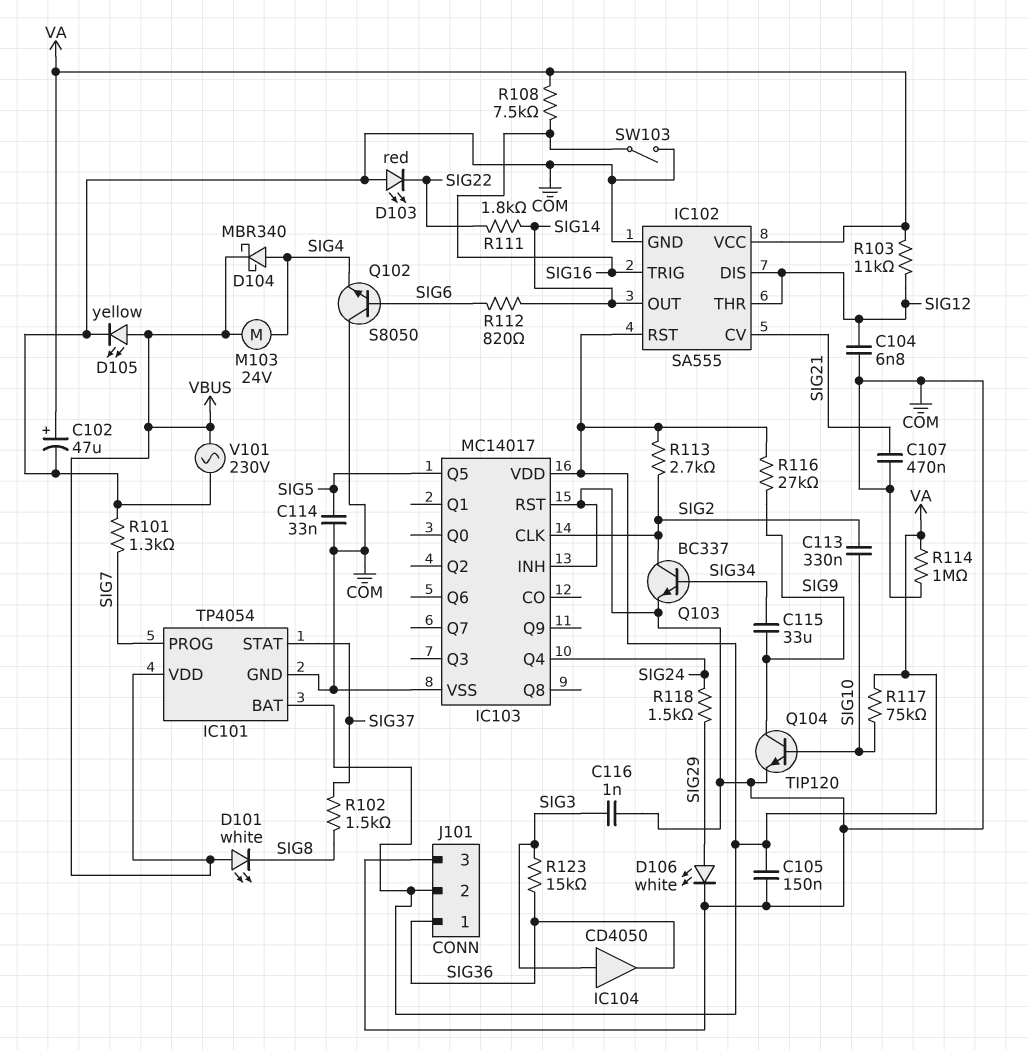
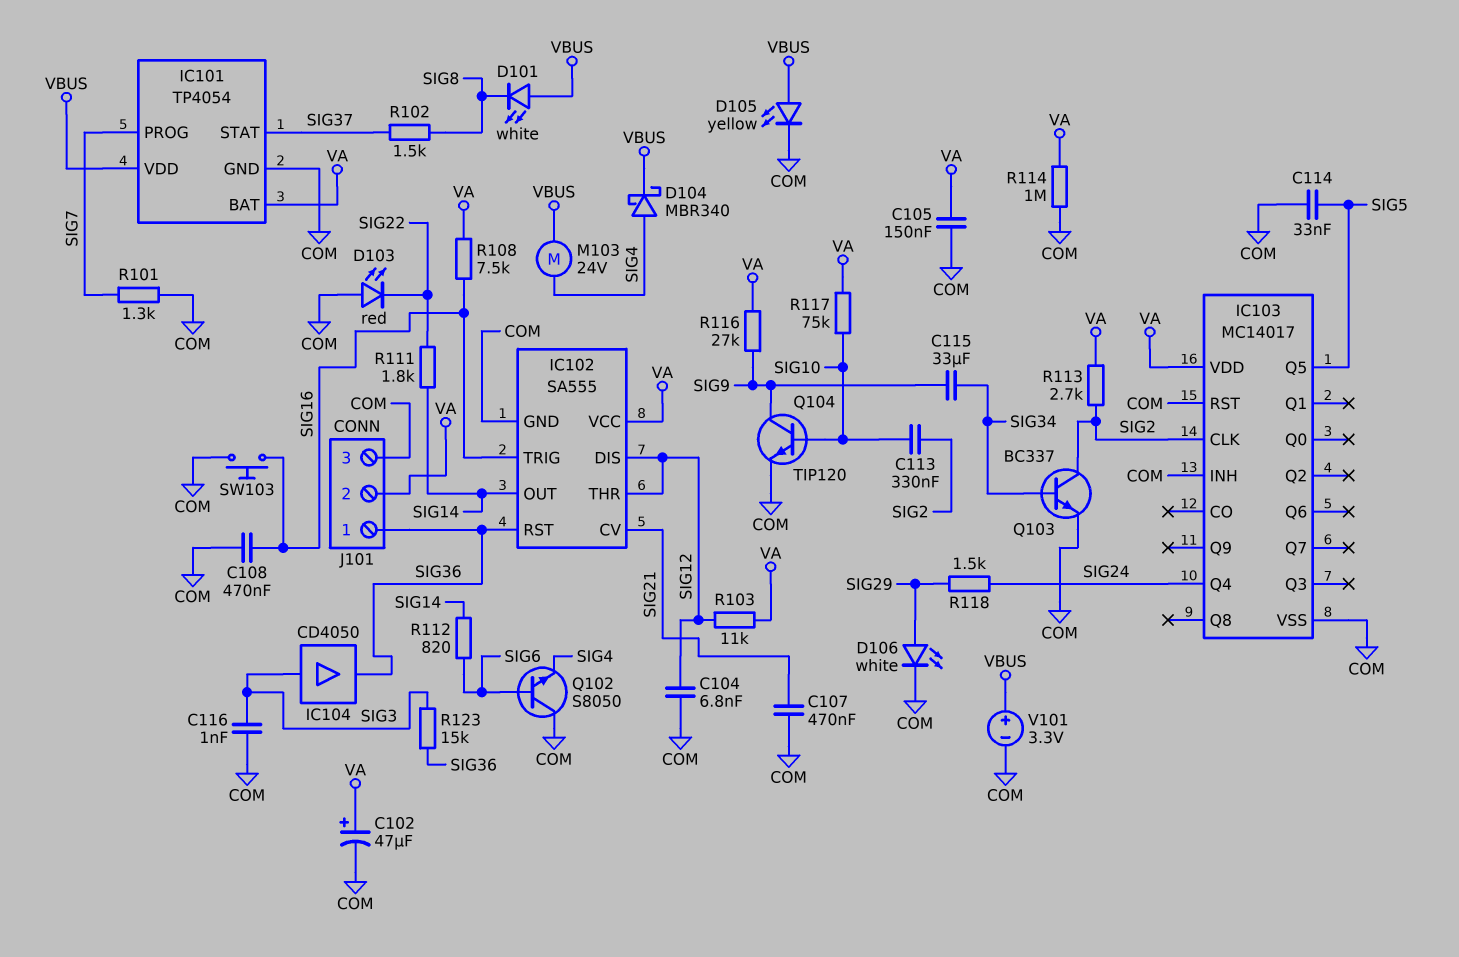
C108: none -> 470nF (COM, SIG16)
IC102 pin RST: VA -> SIG36
SW103: switch (COM, SIG16) -> button (COM, SIG16)
V101: AC 230V (COM, VBUS) -> 3.3V (plus VBUS, minus COM)

